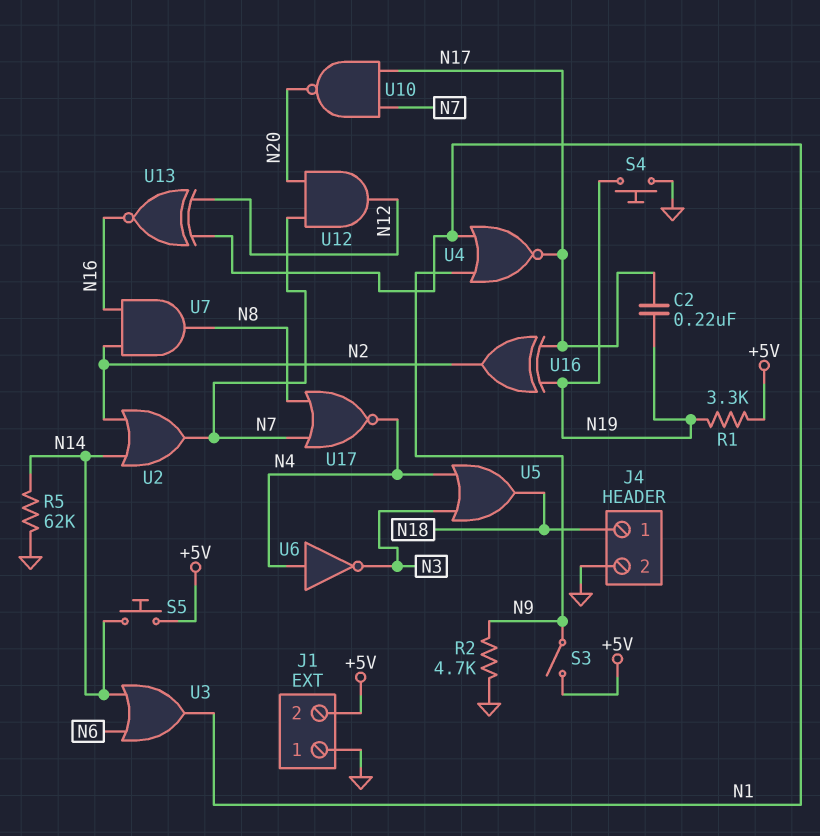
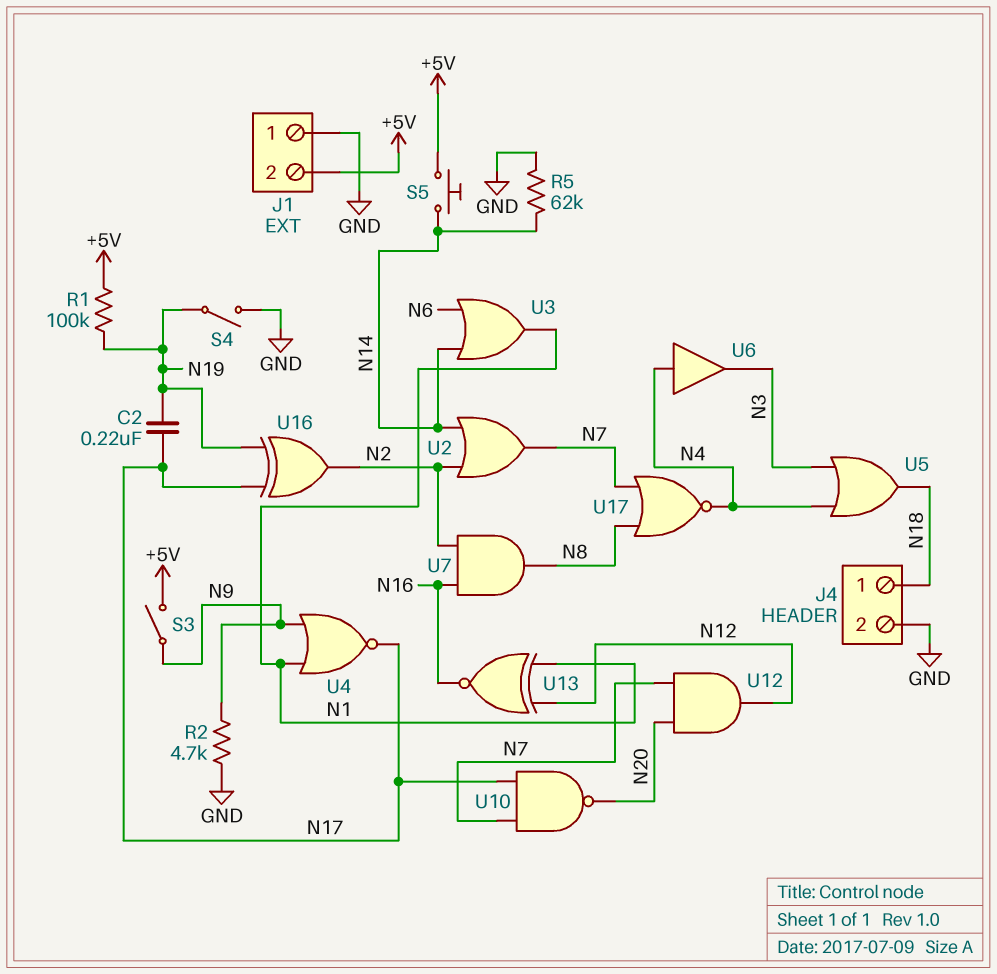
R1: 3.3k (+5V, N19) -> 100k (+5V, N19)
S4: button (GND, N19) -> switch (GND, N19)
U6: NOT (in N4, out N3) -> buffer (in N4, out N3)

